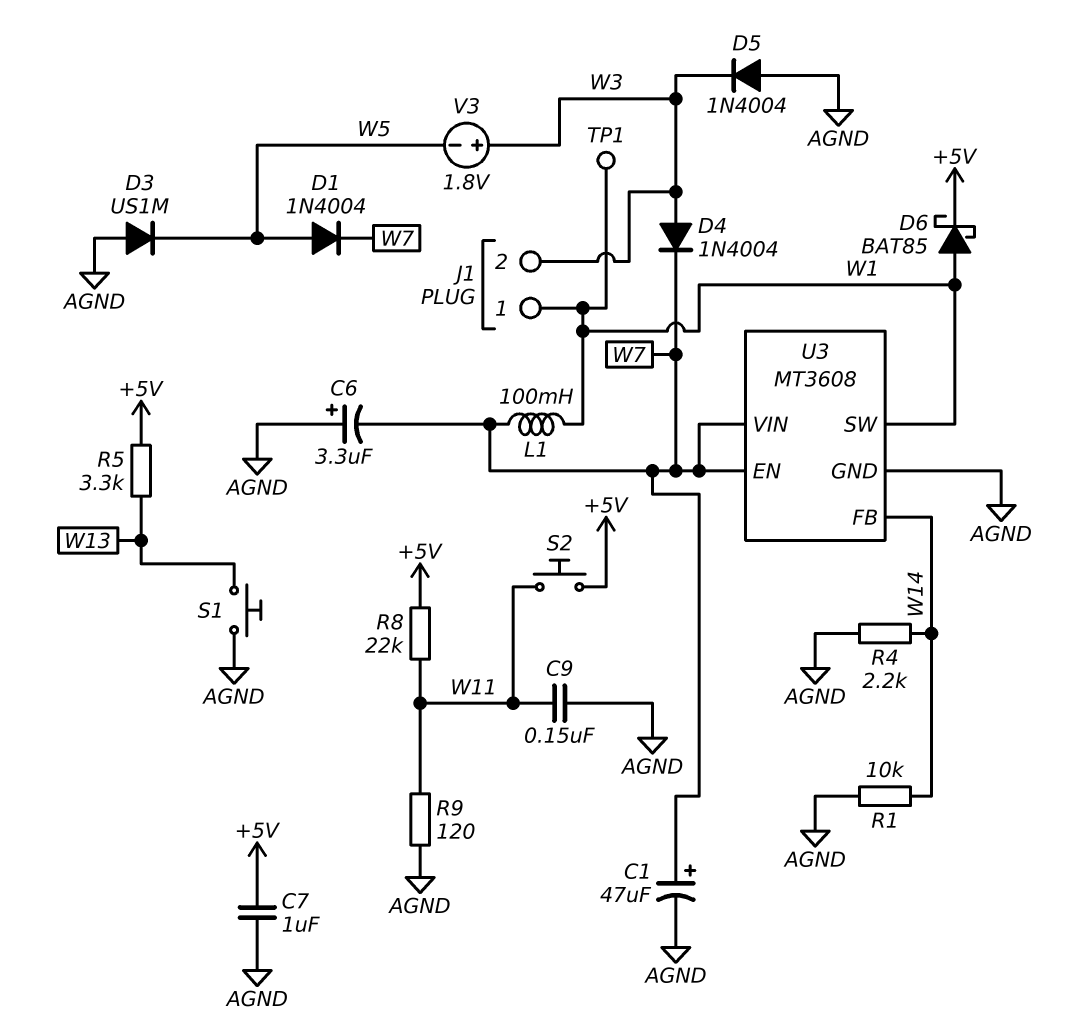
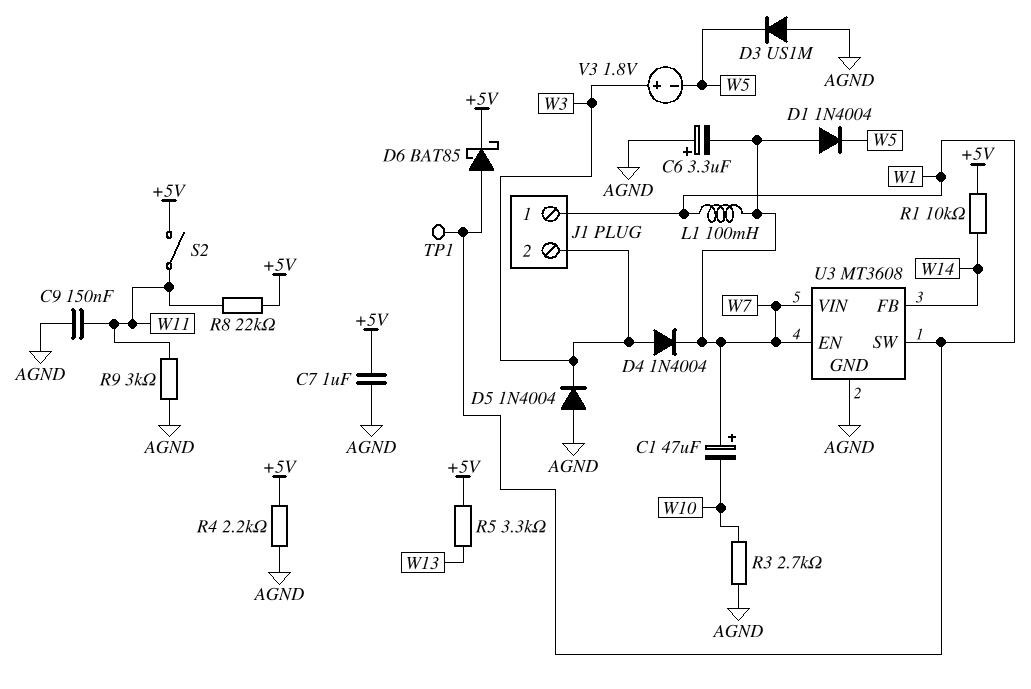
C1: 47uF (plus W7, minus AGND) -> 47uF (plus W7, minus W10)
D1: diode 1N4004 (A W5, K W7) -> diode 1N4004 (A W7, K W5)
R1: 10k (AGND, W14) -> 10k (+5V, W14)
R3: none -> 2.7k (AGND, W10)
R4: 2.2k (AGND, W14) -> 2.2k (+5V, AGND)
R9: 120 (AGND, W11) -> 3k (AGND, W11)
S1: button (AGND, W13) -> none
S2: button (+5V, W11) -> switch (+5V, W11)

